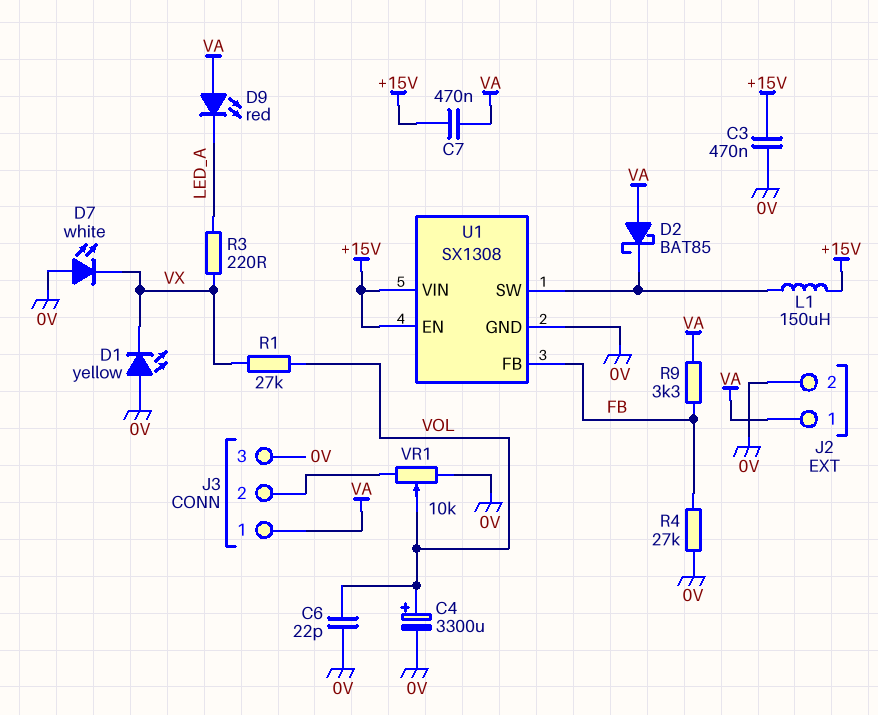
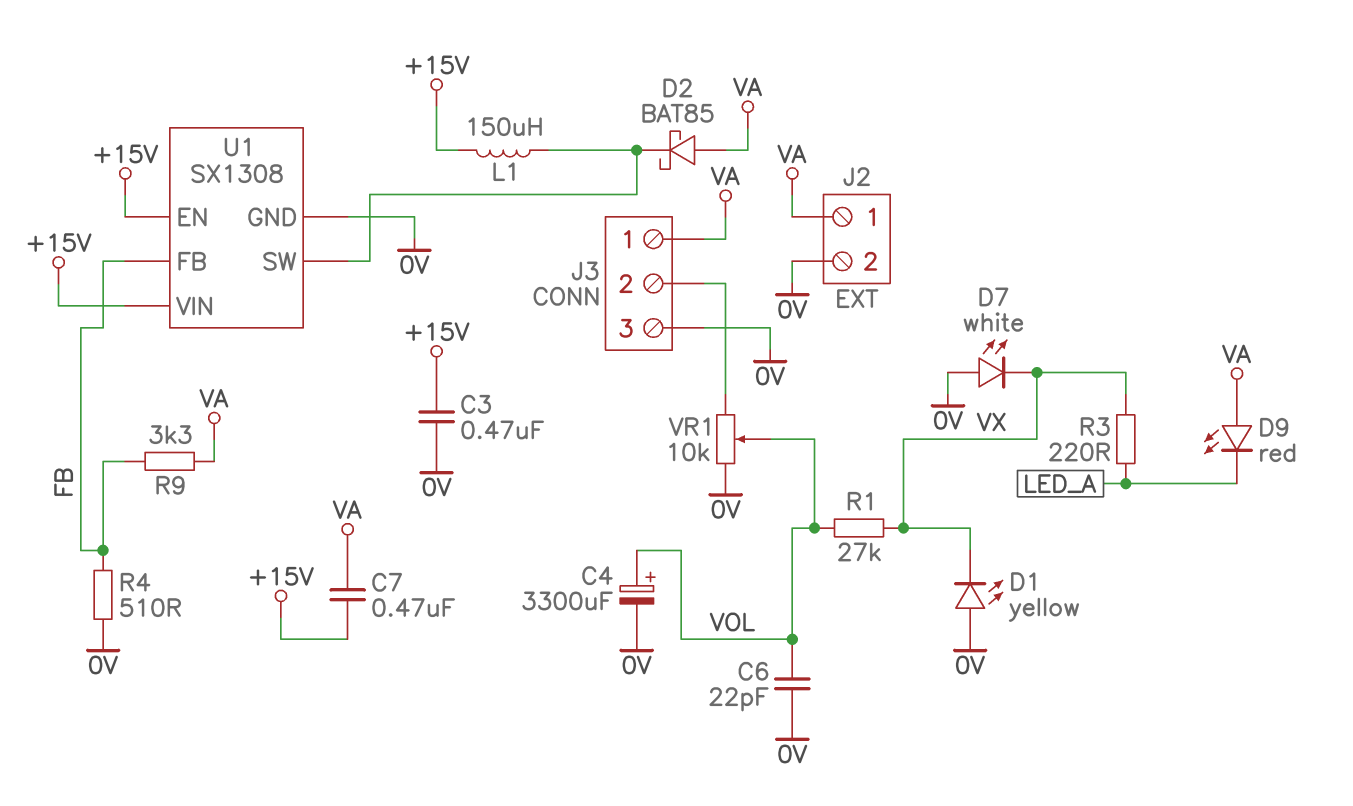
R4: 27k (0V, FB) -> 510 (0V, FB)

